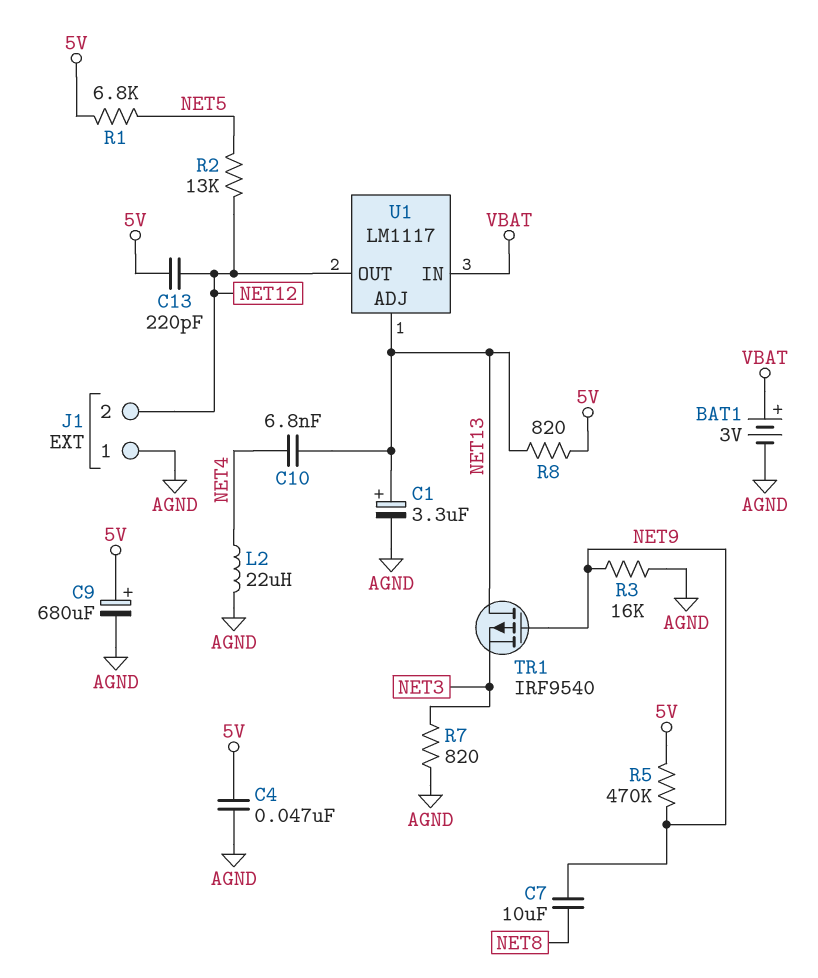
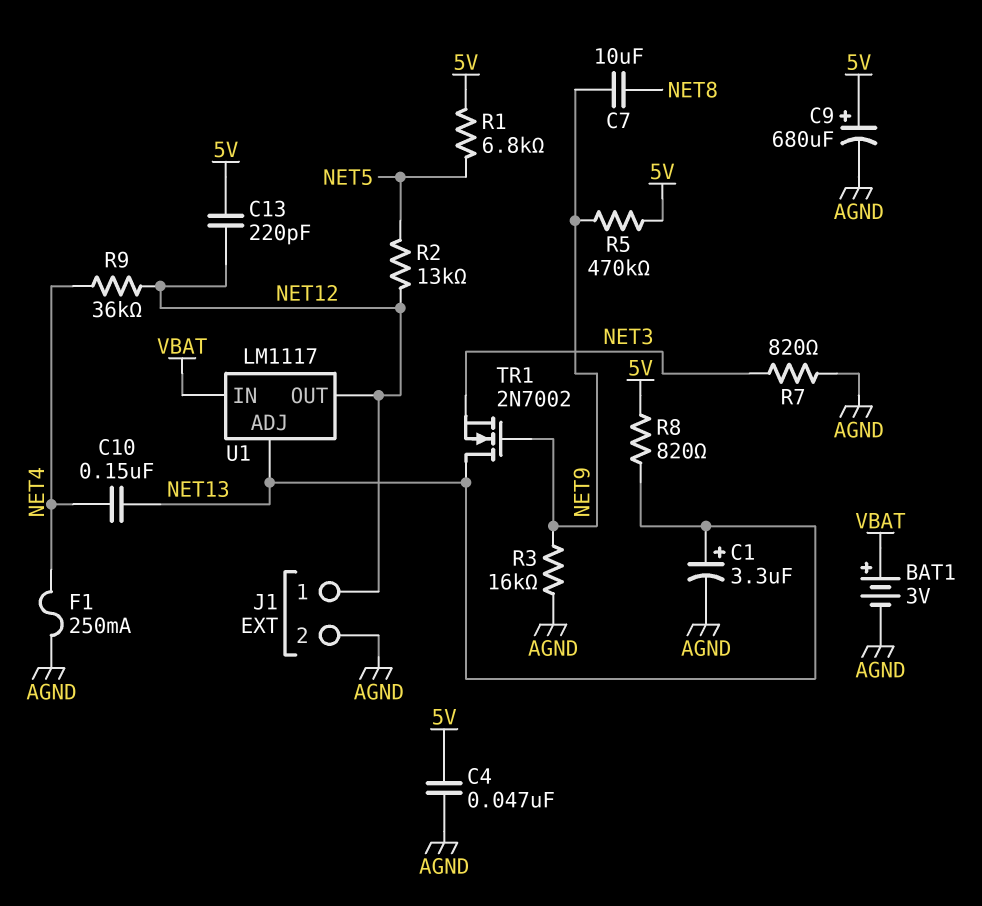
C10: 6.8nF (NET4, NET13) -> 150nF (NET4, NET13)
F1: none -> 250mA (AGND, NET4)
J1 pin 1: AGND -> NET12
J1 pin 2: NET12 -> AGND
L2: 22uH (AGND, NET4) -> none
R9: none -> 36k (NET4, NET12)
TR1: PMOS IRF9540 (G NET9, D NET13, S NET3) -> NMOS 2N7002 (G NET9, D NET13, S NET3)

